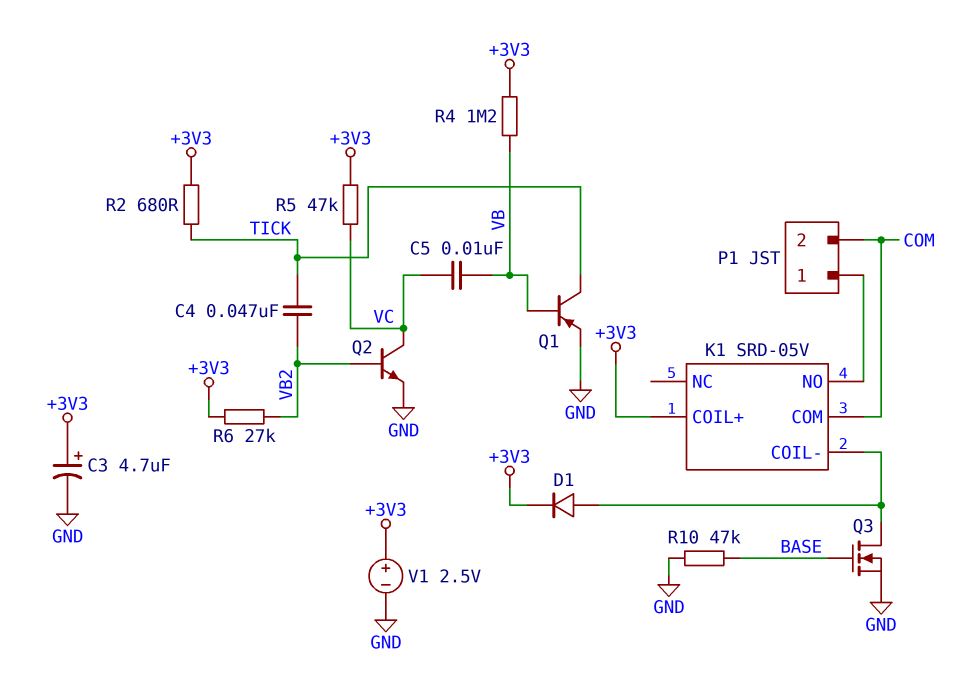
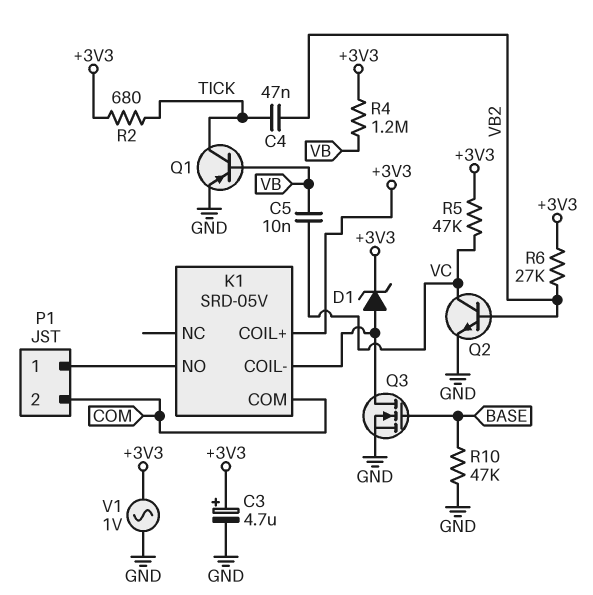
D1: diode (A K1/COIL-, K +3V3) -> zener (A K1/COIL-, K +3V3)
V1: 2.5V (plus +3V3, minus GND) -> AC 1V (+3V3, GND)

